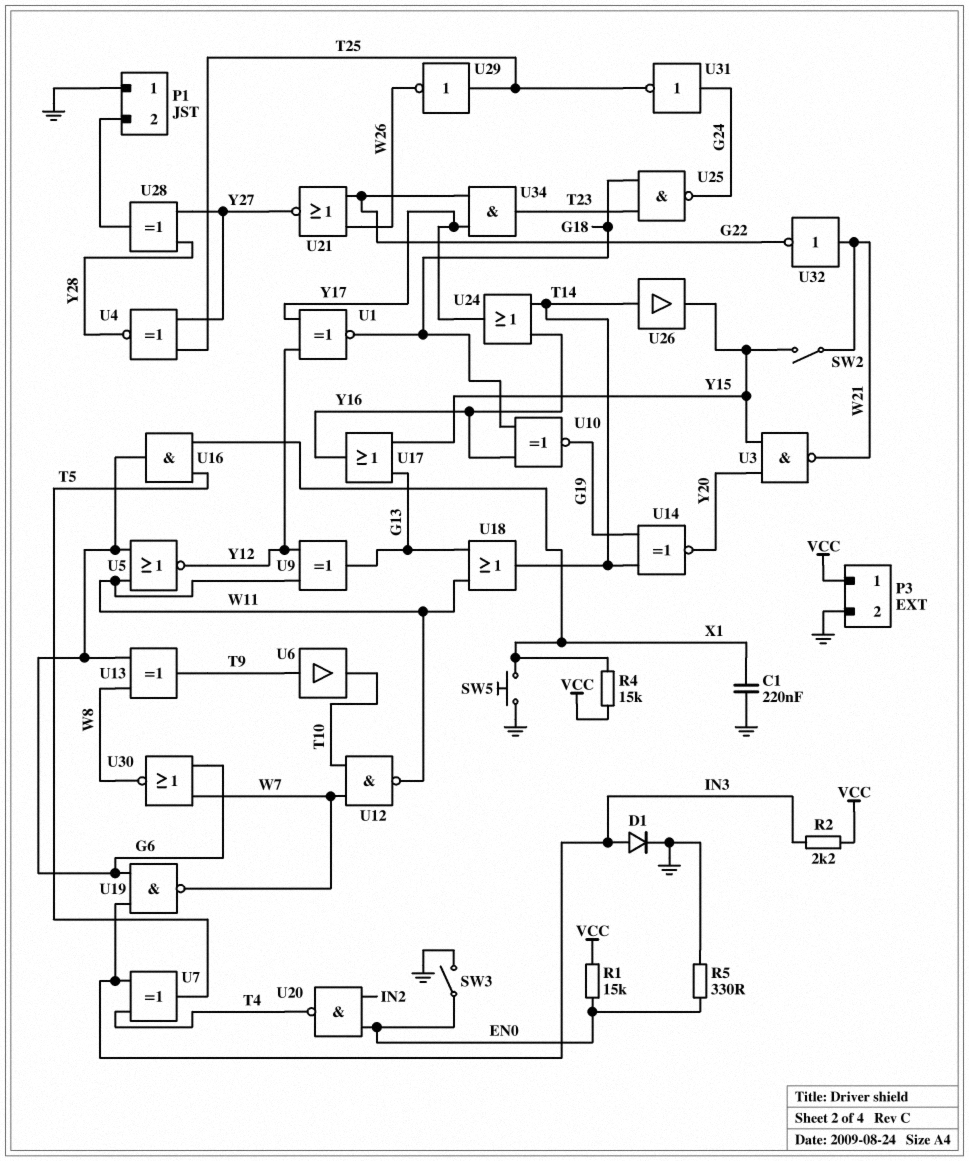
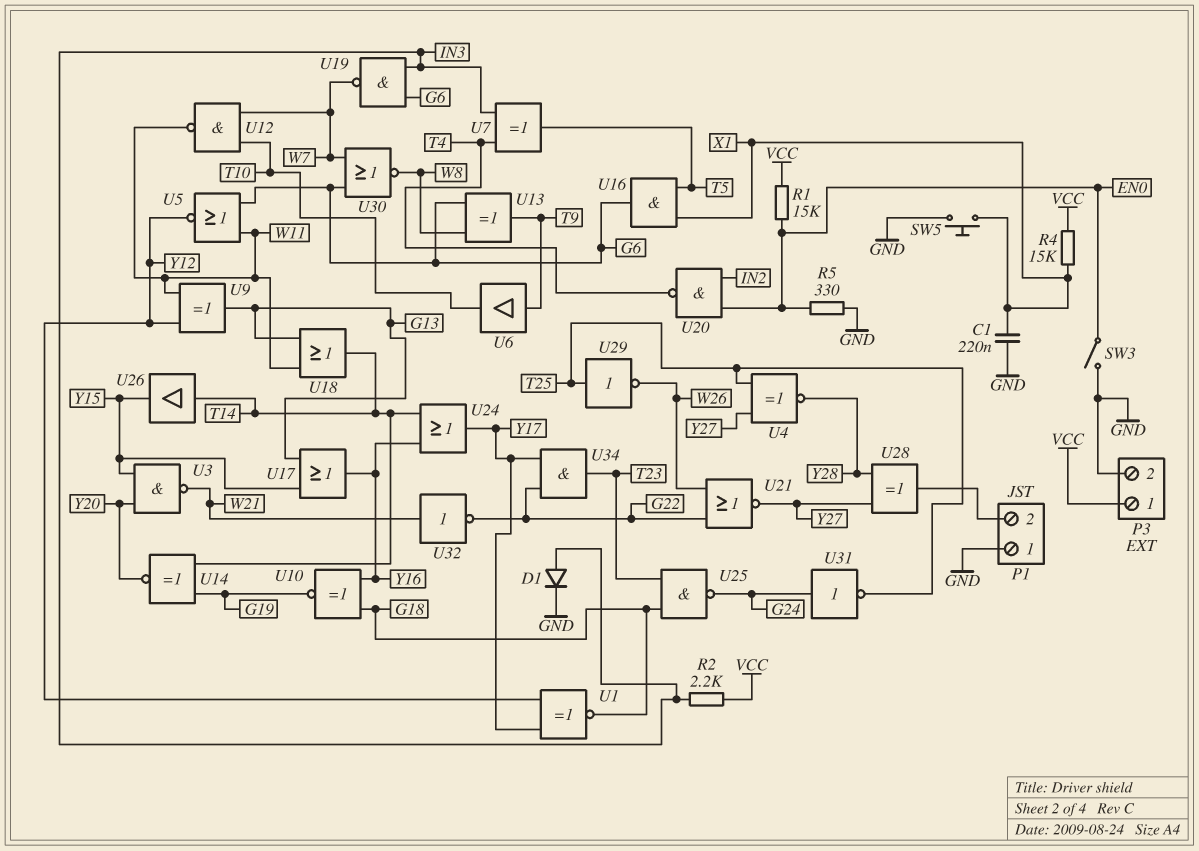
SW2: switch (W21, Y15) -> none

